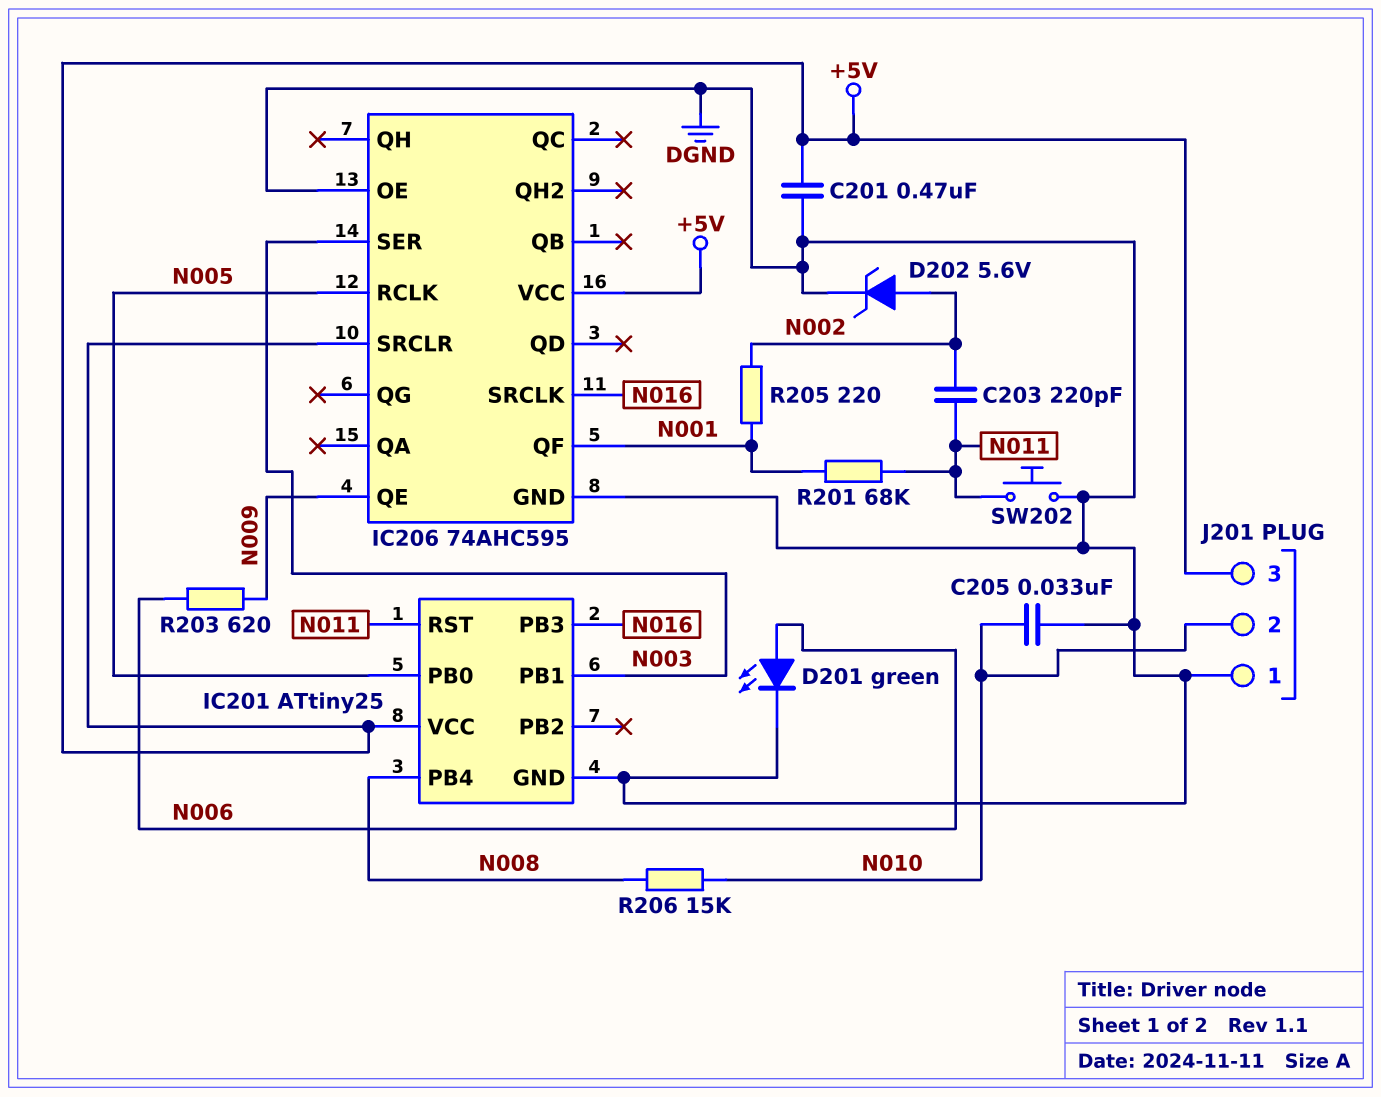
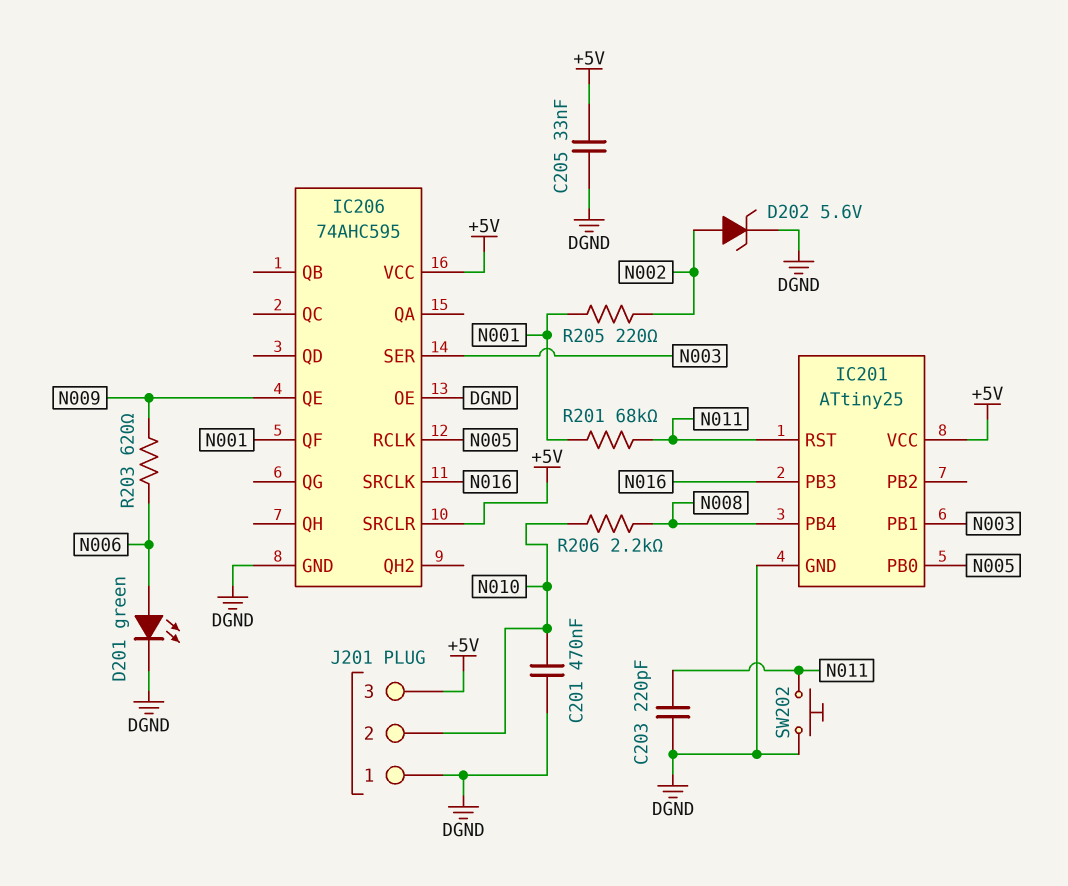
C201: 470nF (+5V, DGND) -> 470nF (DGND, N010)
C203: 220pF (N002, N011) -> 220pF (DGND, N011)
C205: 33nF (DGND, N010) -> 33nF (+5V, DGND)
R206: 15k (N008, N010) -> 2.2k (N008, N010)

